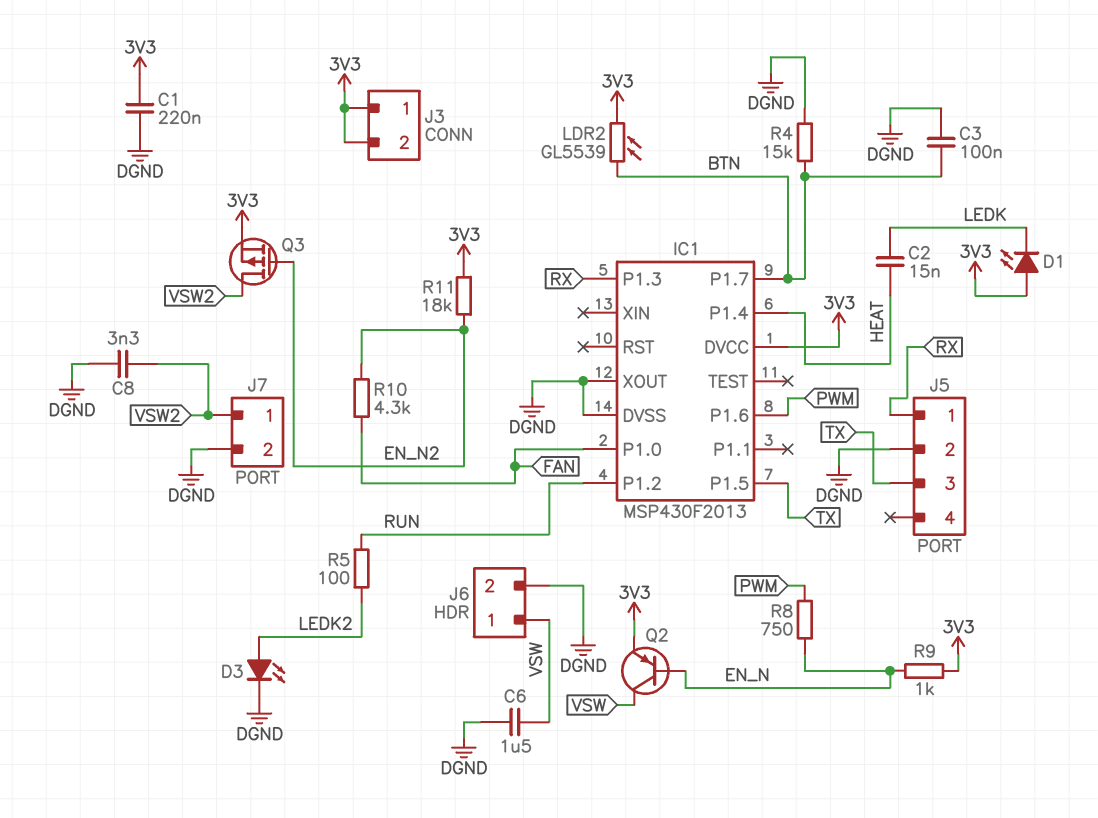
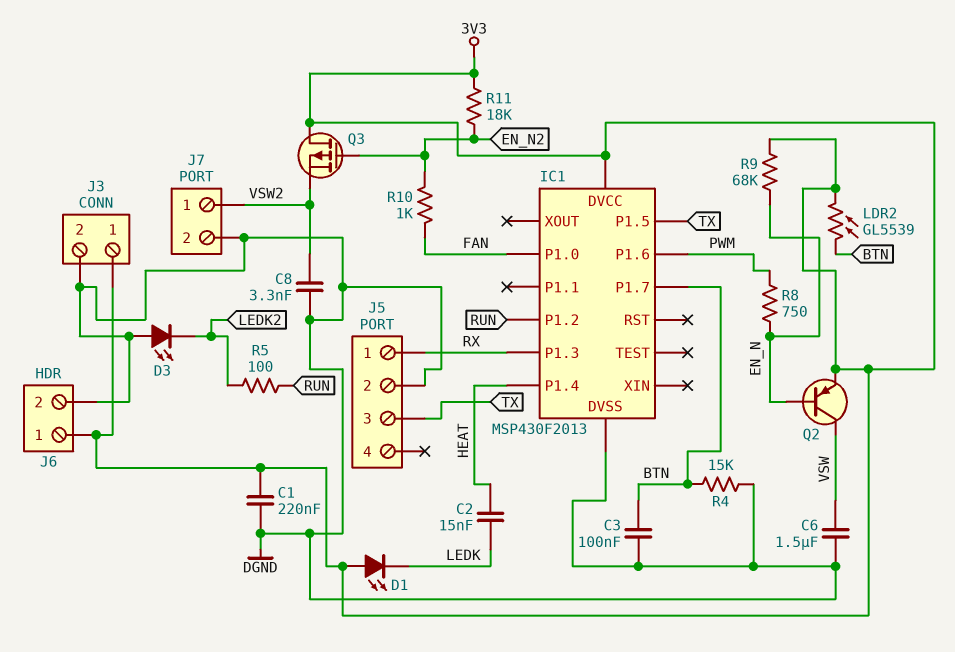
D3: LED (A LEDK2, K DGND) -> LED (A DGND, K LEDK2)
IC1 pin XOUT: DGND -> none
J3 pin 2: 3V3 -> DGND
J6 pin 1: VSW -> 3V3
Q3: PMOS (G EN_N2, D VSW2, S 3V3) -> PMOS (G EN_N2, D 3V3, S VSW2)
R9: 1k (3V3, EN_N) -> 68k (3V3, EN_N)
R10: 4.3k (EN_N2, FAN) -> 1k (EN_N2, FAN)

